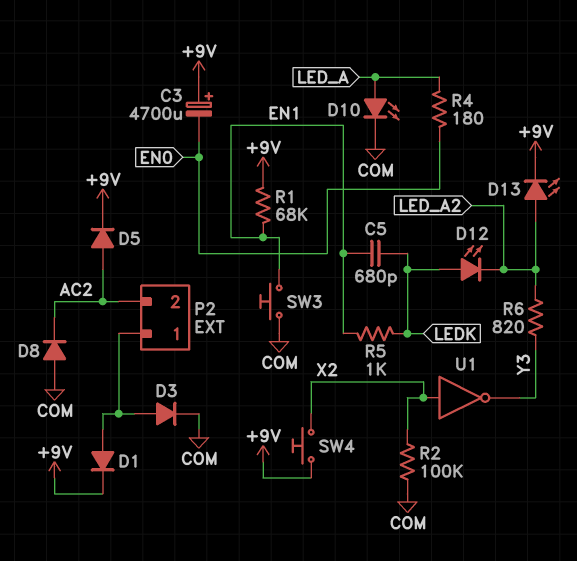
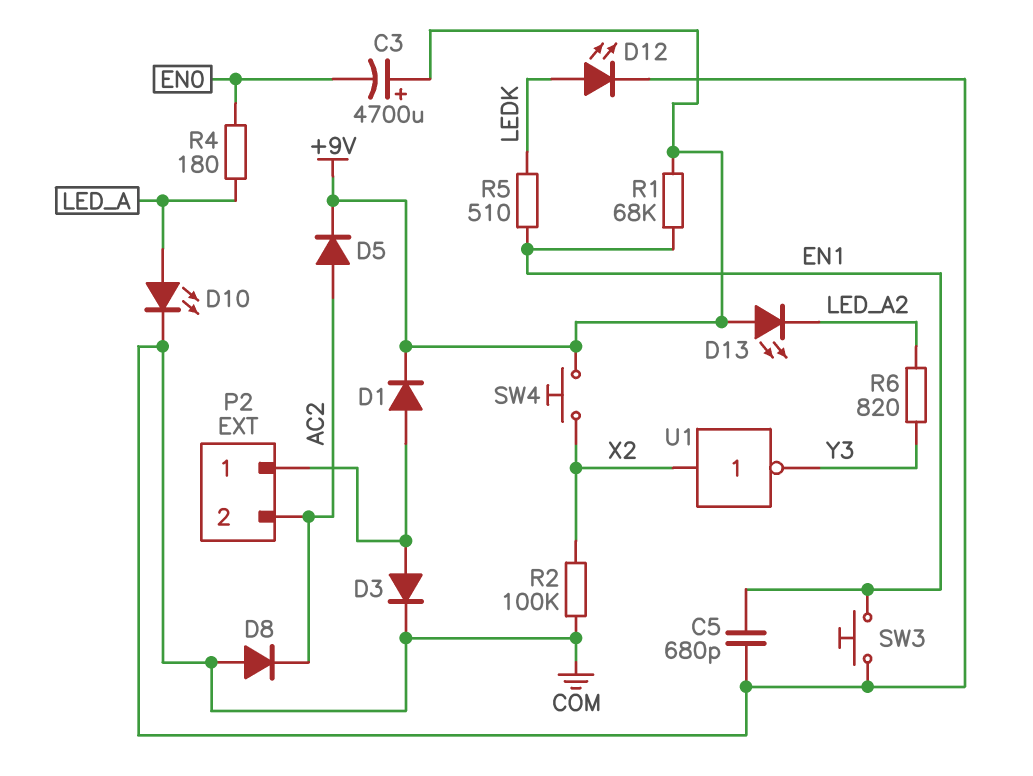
C5: 680pF (EN1, LEDK) -> 680pF (COM, EN1)
D12: LED (A LEDK, K LED_A2) -> LED (A LEDK, K COM)
D13: LED (A LED_A2, K +9V) -> LED (A +9V, K LED_A2)
R5: 1k (EN1, LEDK) -> 510 (EN1, LEDK)

